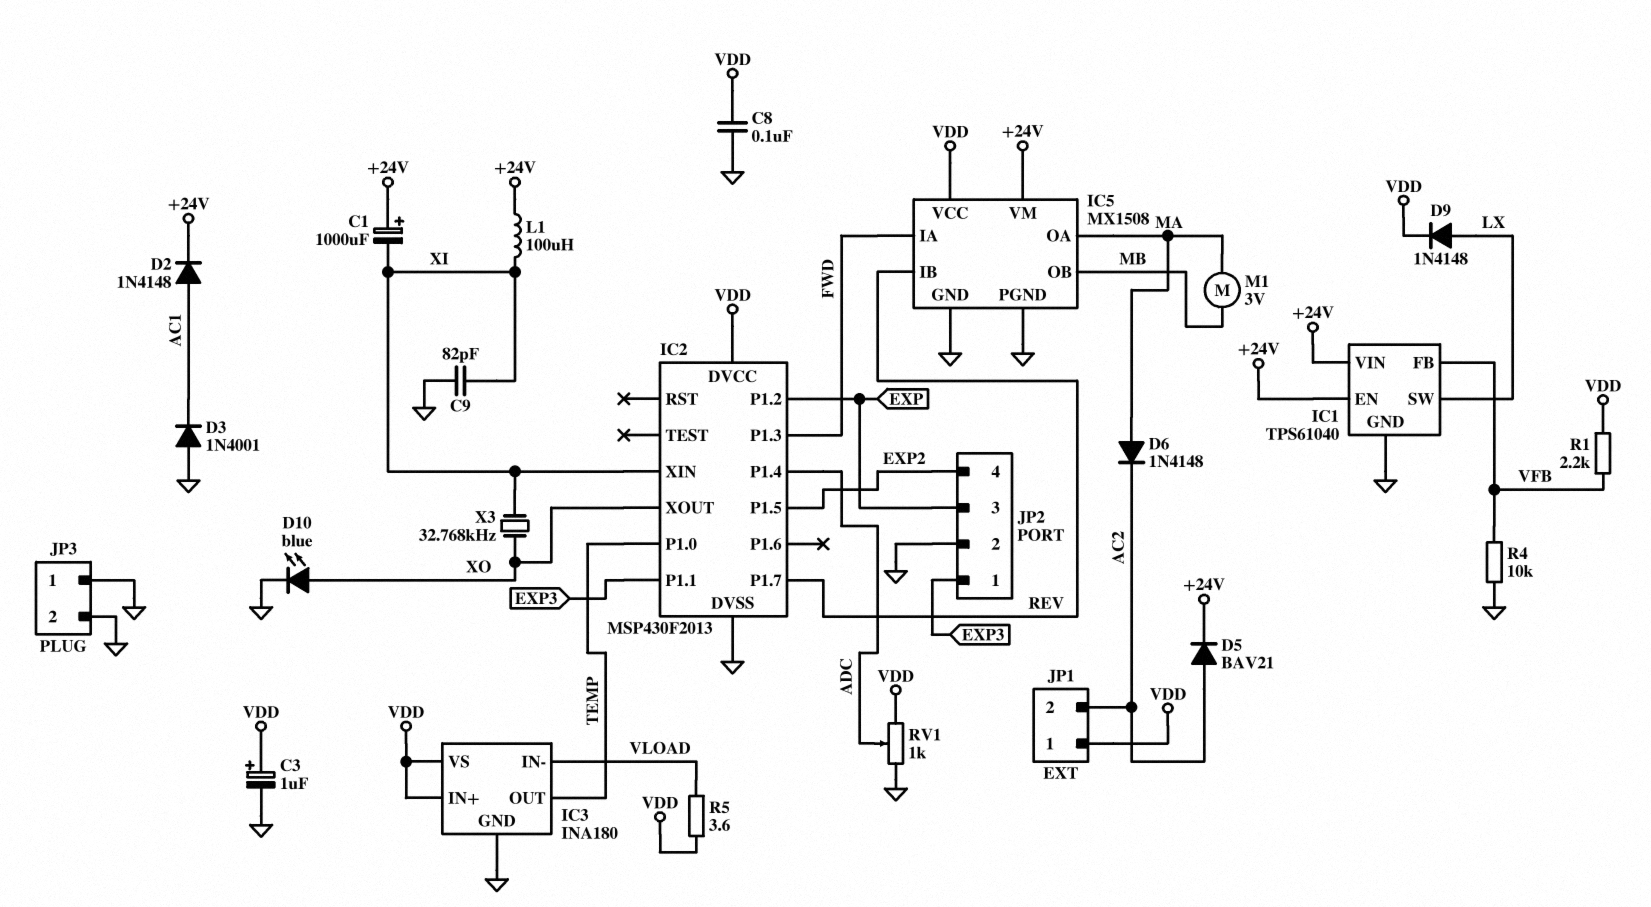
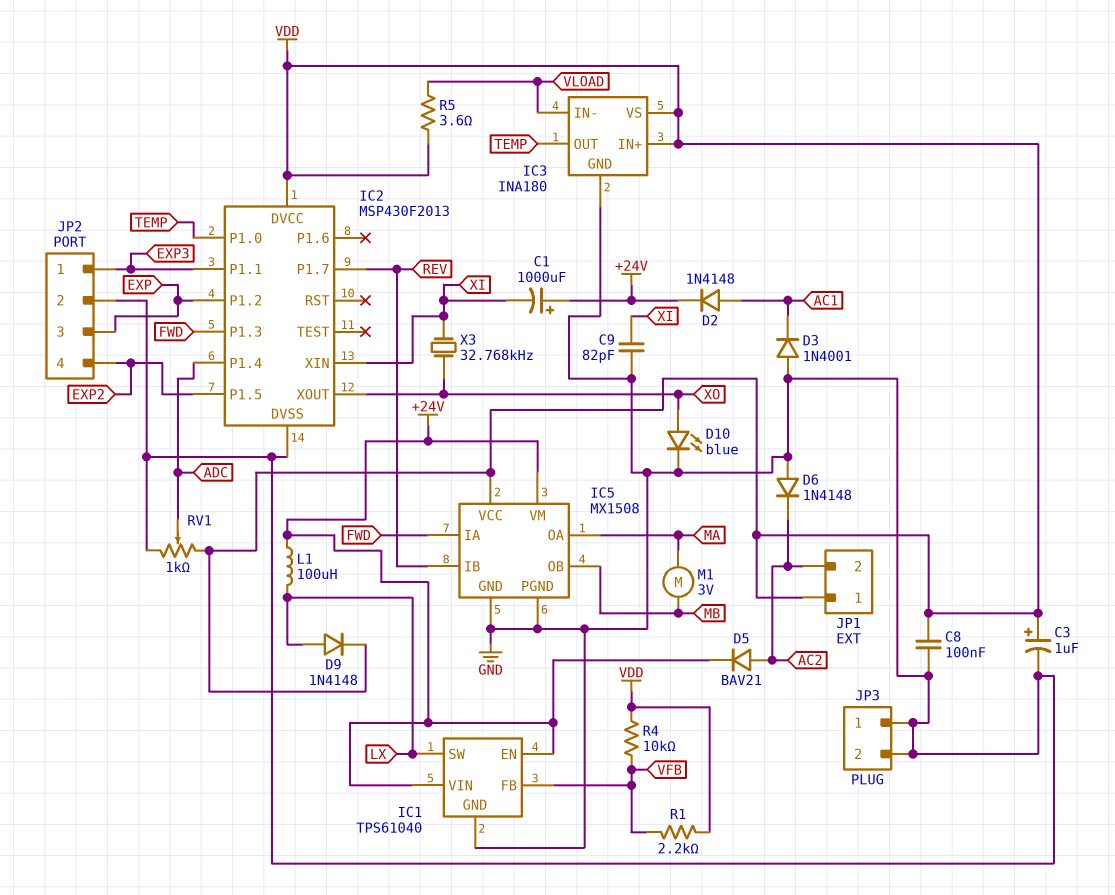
D6: diode 1N4148 (A MA, K AC2) -> diode 1N4148 (A GND, K AC2)
L1: 100uH (+24V, XI) -> 100uH (+24V, LX)
R4: 10k (GND, VFB) -> 10k (VDD, VFB)

